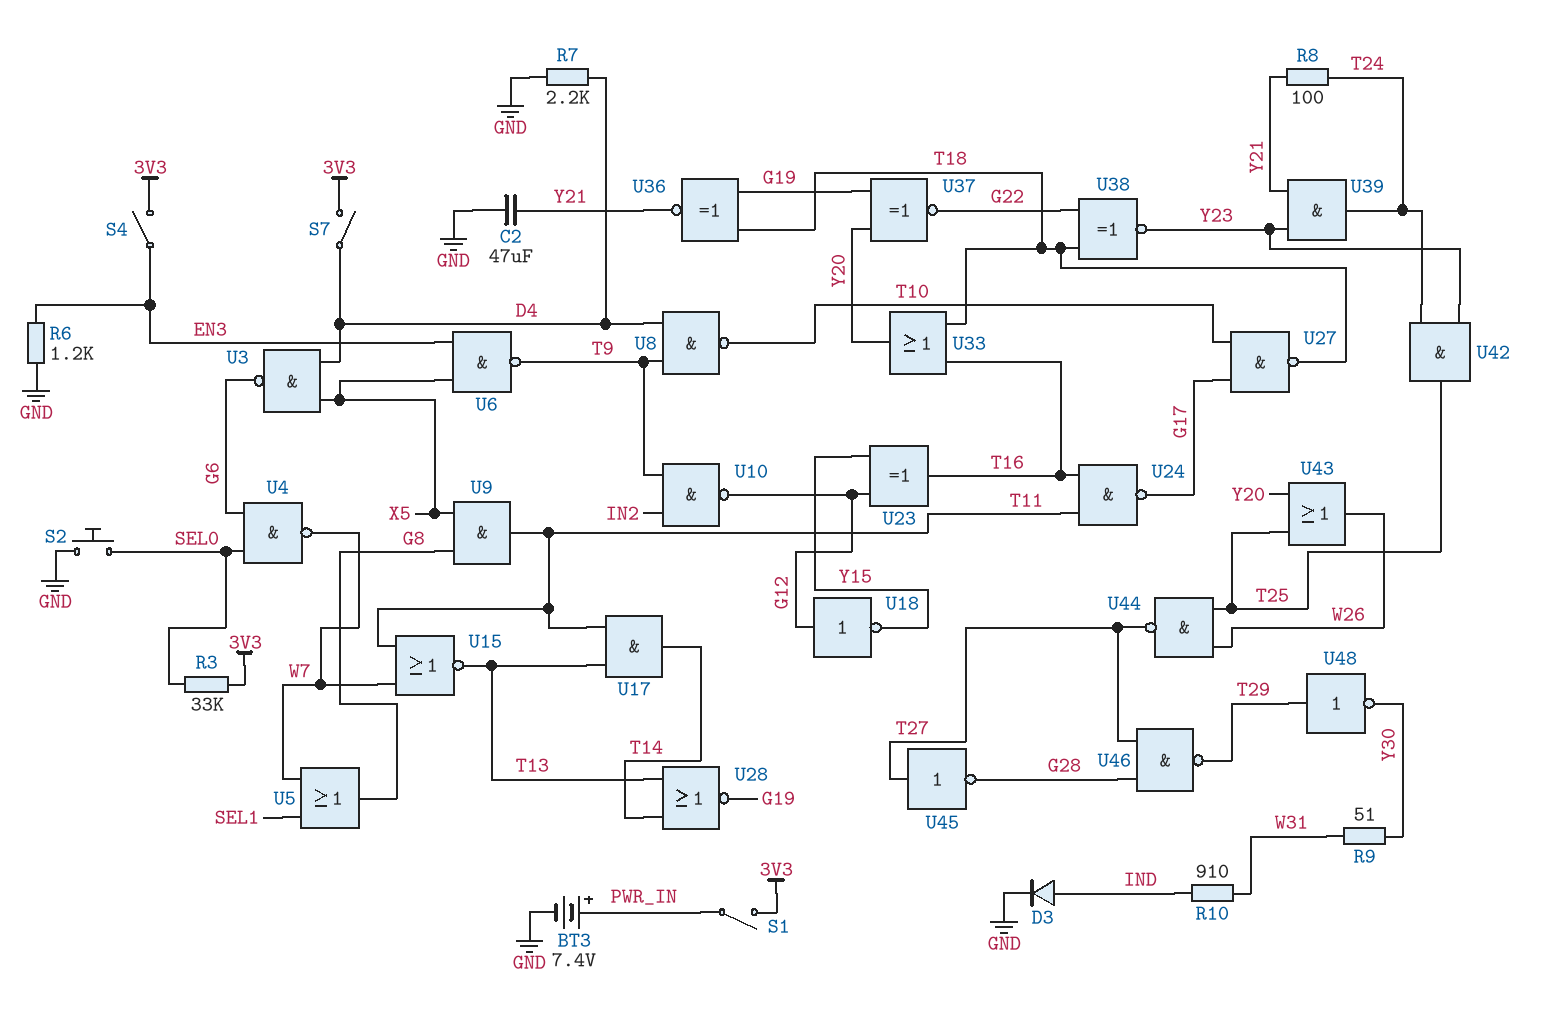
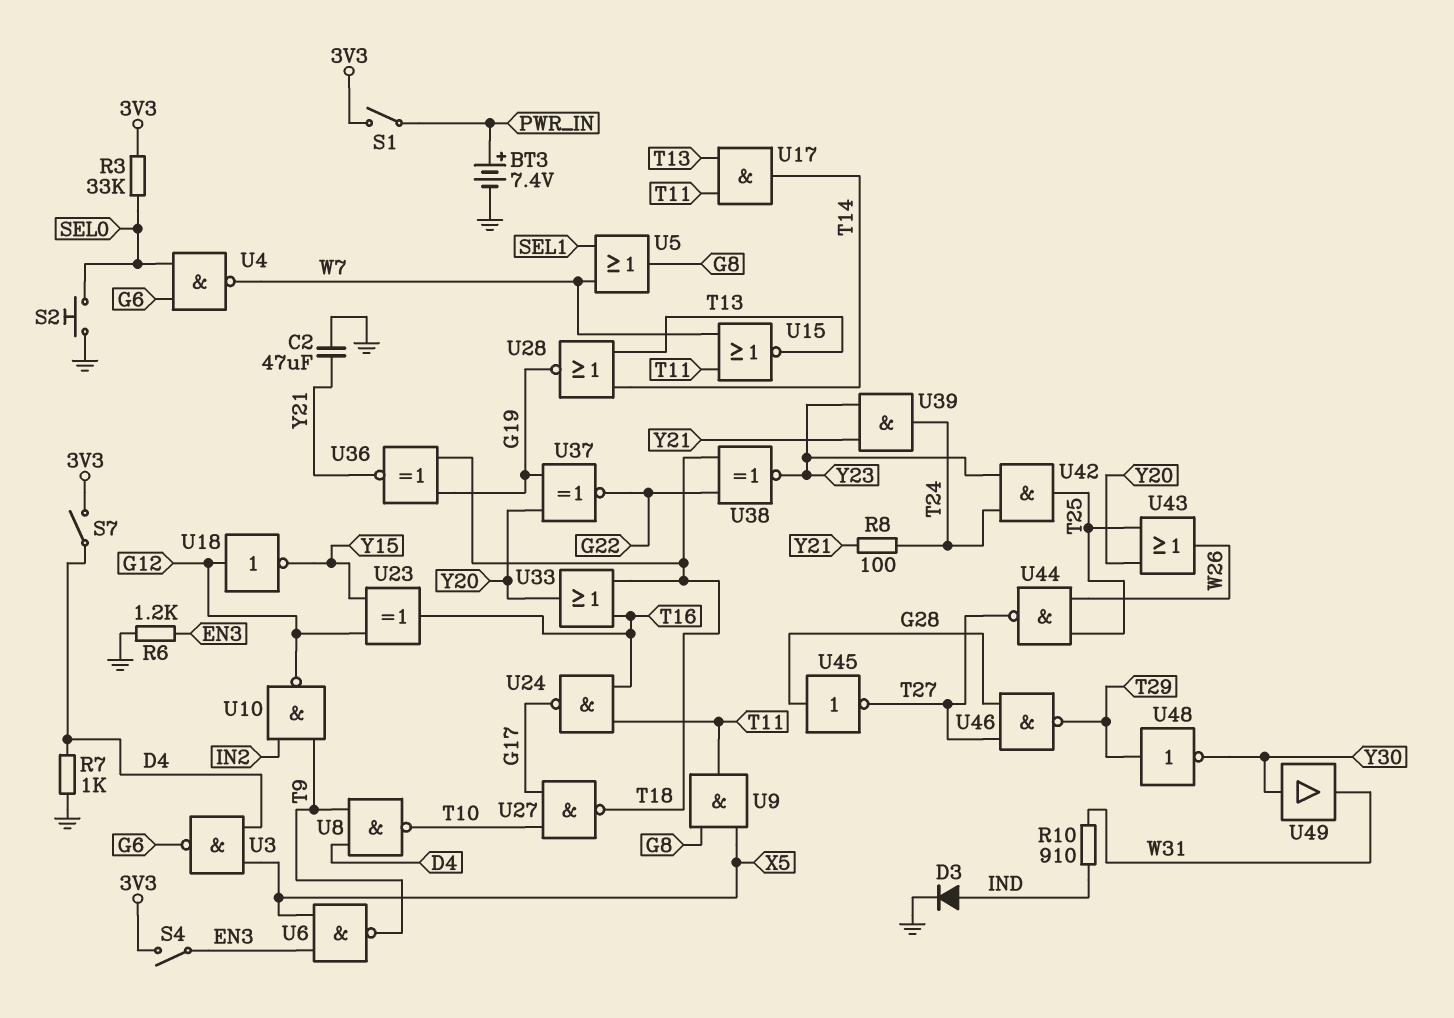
R7: 2.2k (D4, GND) -> 1k (D4, GND)
R9: 51 (W31, Y30) -> none
U45: NOT (in T27, out G28) -> NOT (in G28, out T27)
U49: none -> buffer (in Y30, out W31)

